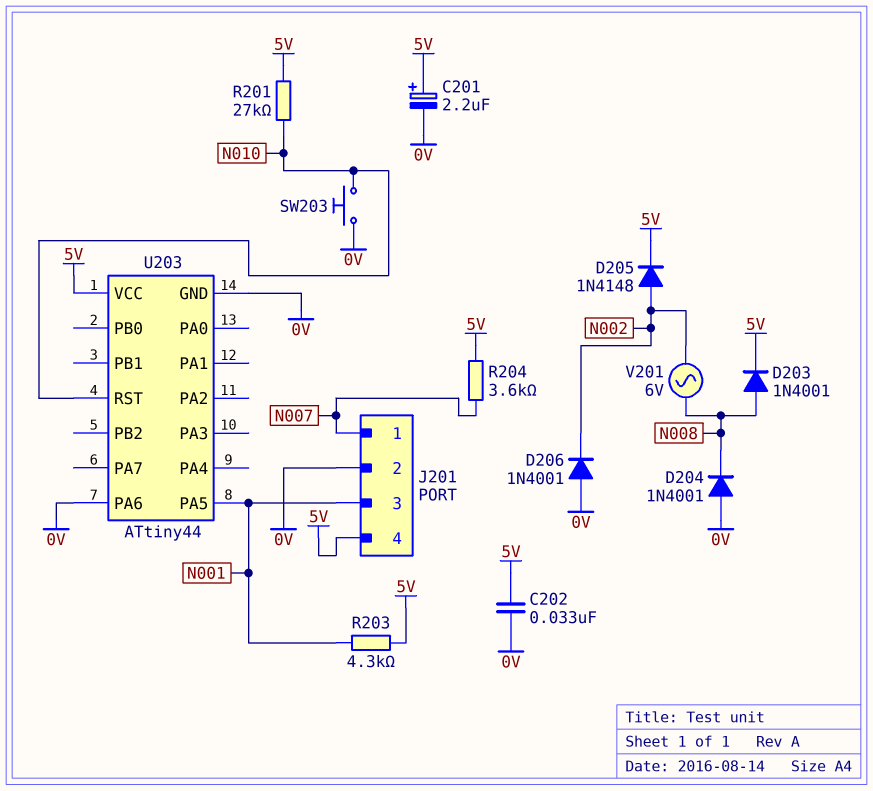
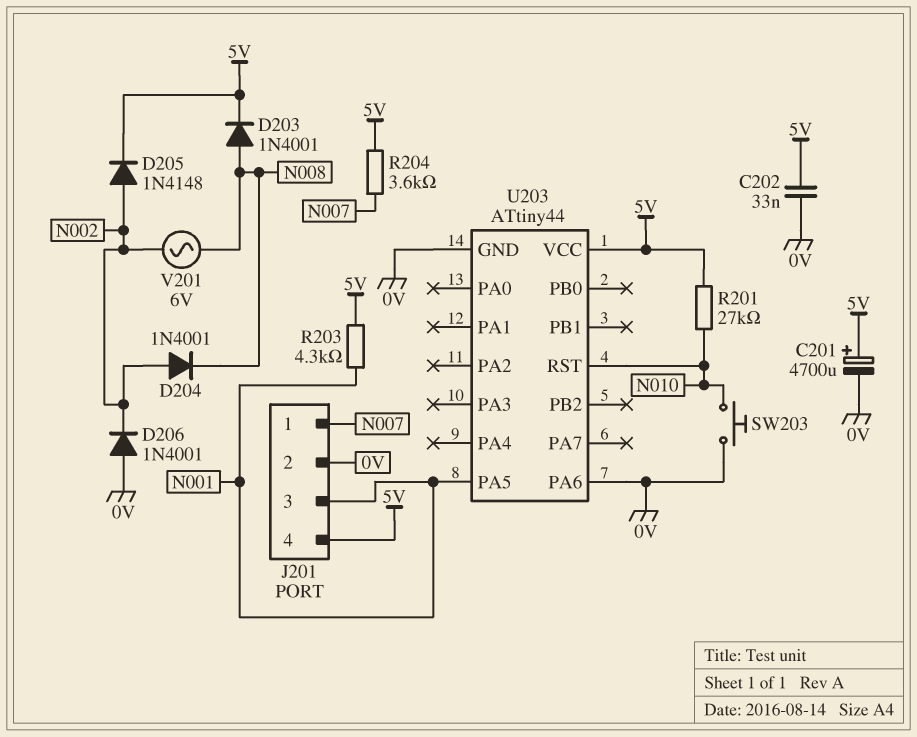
C201: 2.2uF (plus 5V, minus 0V) -> 4700uF (plus 5V, minus 0V)
D204: diode 1N4001 (A 0V, K N008) -> diode 1N4001 (A N002, K N008)

